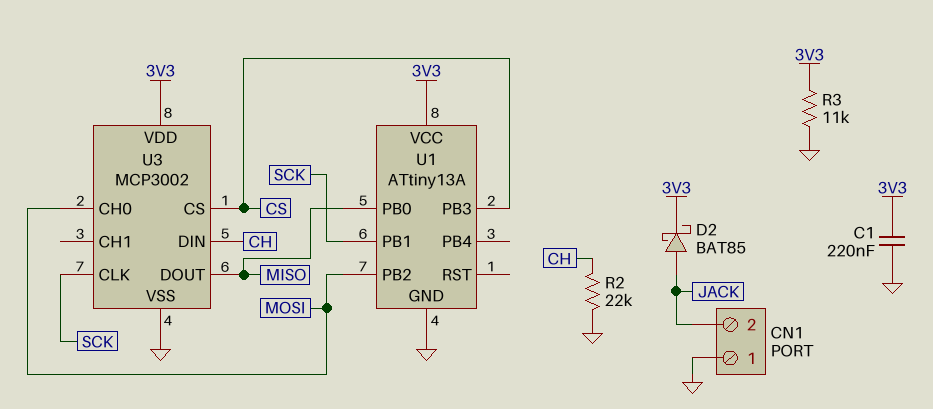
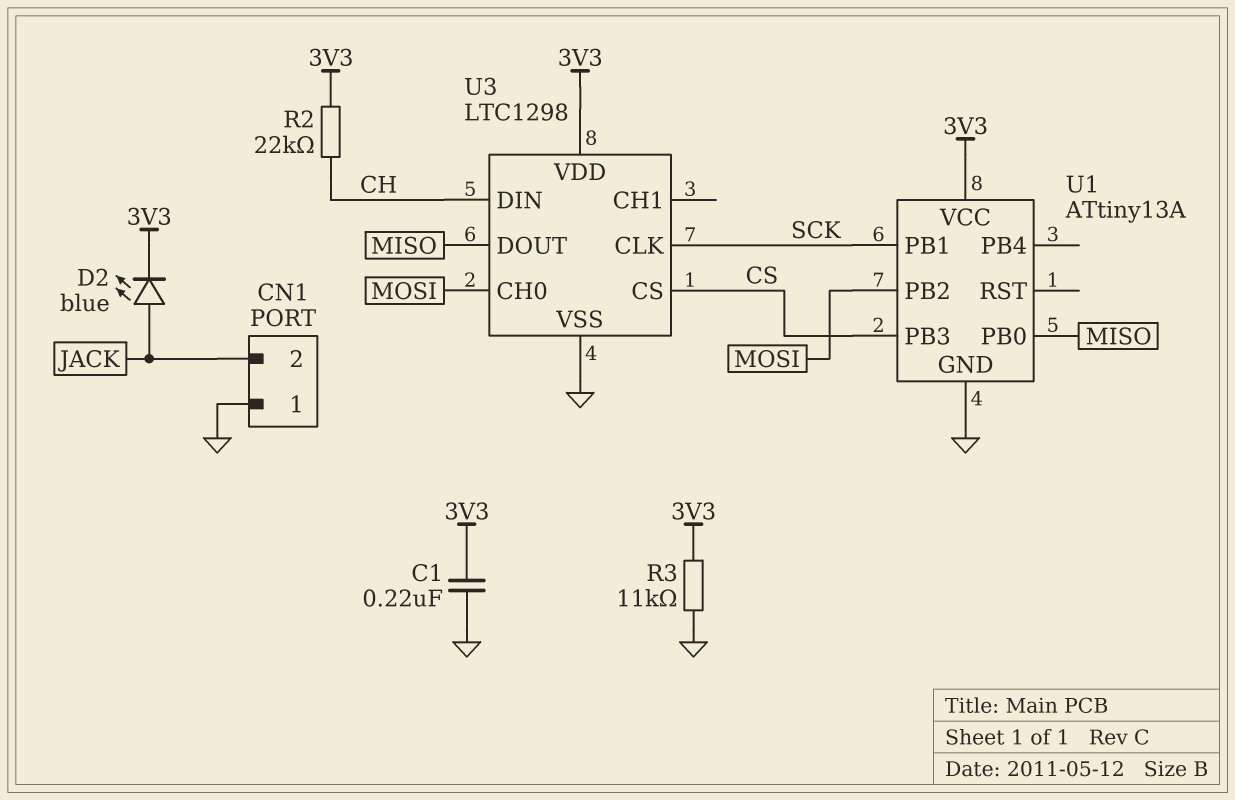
D2: schottky BAT85 (A JACK, K 3V3) -> LED blue (A JACK, K 3V3)
R2: 22k (CH, GND) -> 22k (3V3, CH)
U3: MCP3002 -> LTC1298

